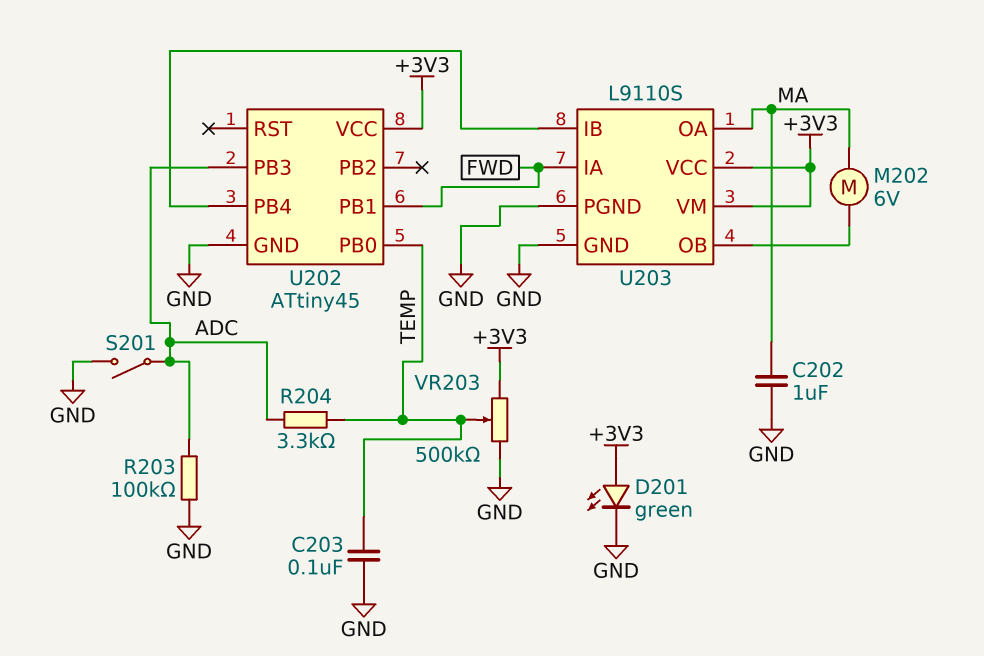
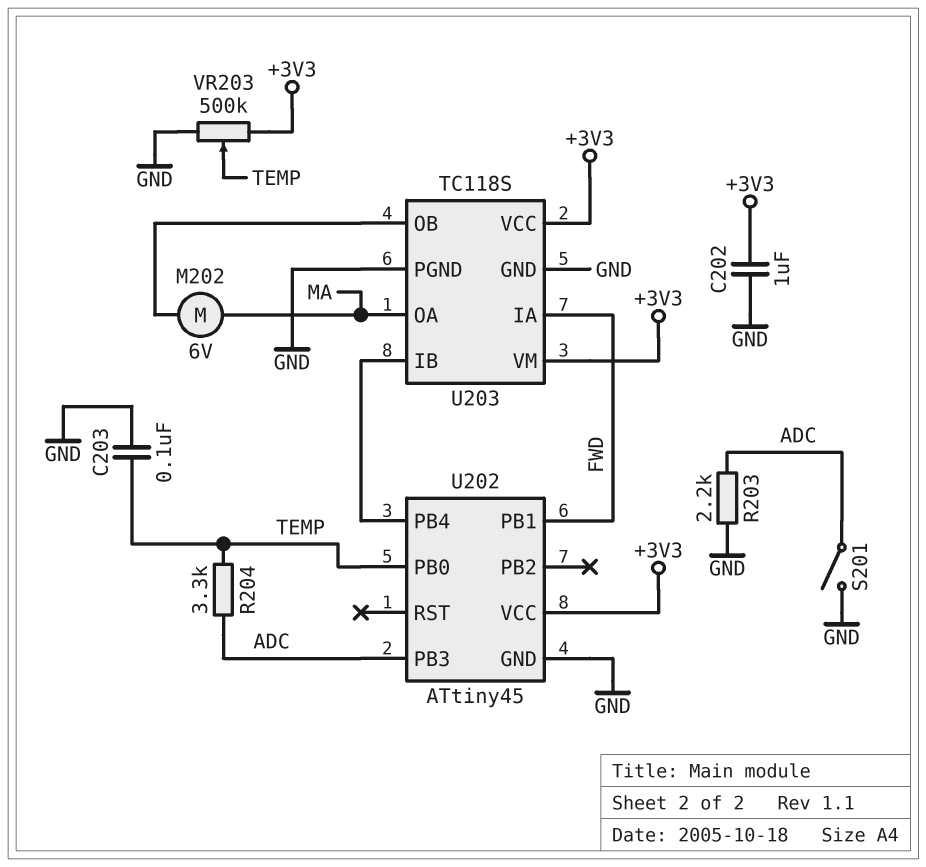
C202: 1uF (GND, MA) -> 1uF (+3V3, GND)
D201: LED green (A +3V3, K GND) -> none
R203: 100k (ADC, GND) -> 2.2k (ADC, GND)
U203: L9110S -> TC118S

